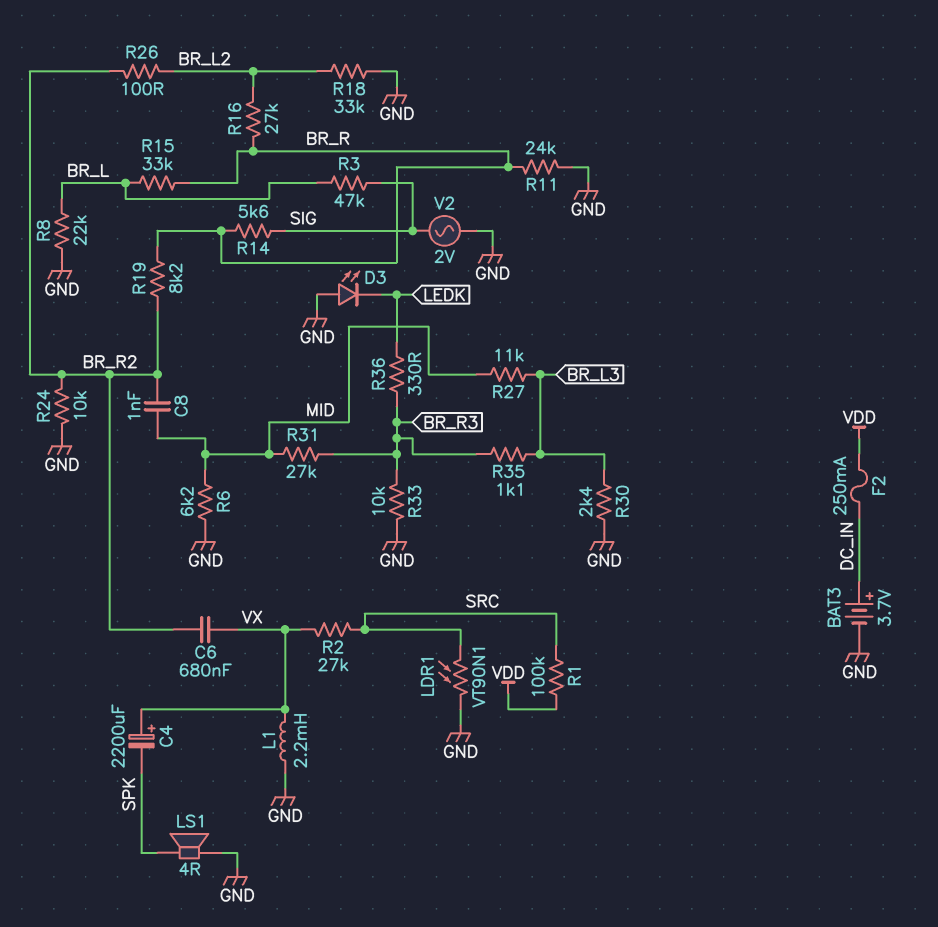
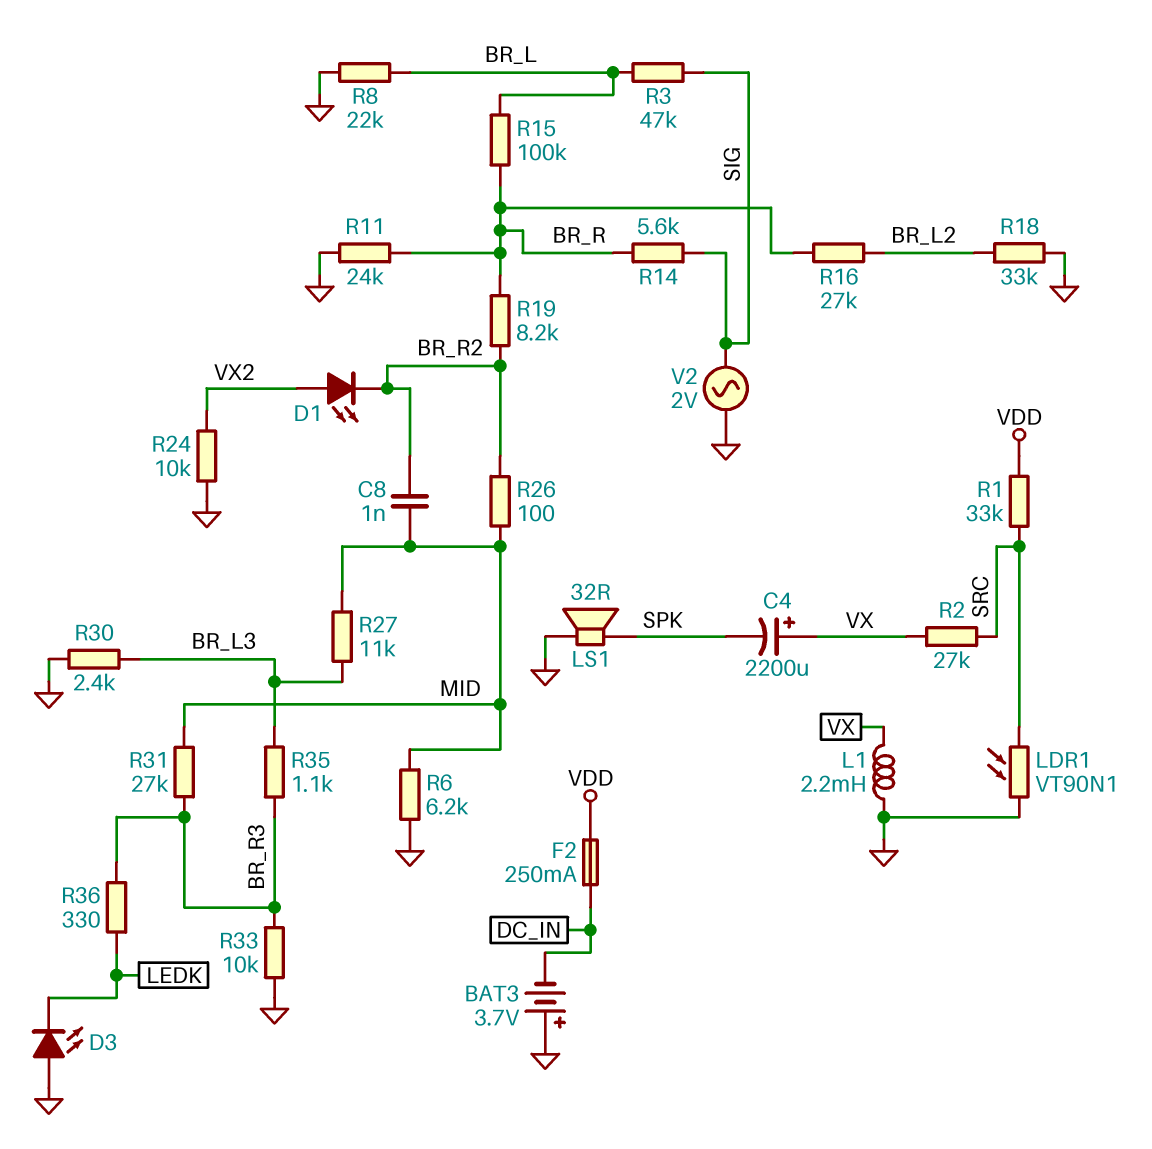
BAT3: 3.7V (plus DC_IN, minus GND) -> 3.7V (plus GND, minus DC_IN)
C6: 680nF (BR_R2, VX) -> none
D1: none -> LED (A VX2, K BR_R2)
LS1: speaker 4R (GND, SPK) -> speaker 32R (GND, SPK)
R1: 100k (SRC, VDD) -> 33k (SRC, VDD)
R15: 33k (BR_L, BR_R) -> 100k (BR_L, BR_R)
R24: 10k (BR_R2, GND) -> 10k (GND, VX2)
R26: 100 (BR_L2, BR_R2) -> 100 (BR_R2, MID)

